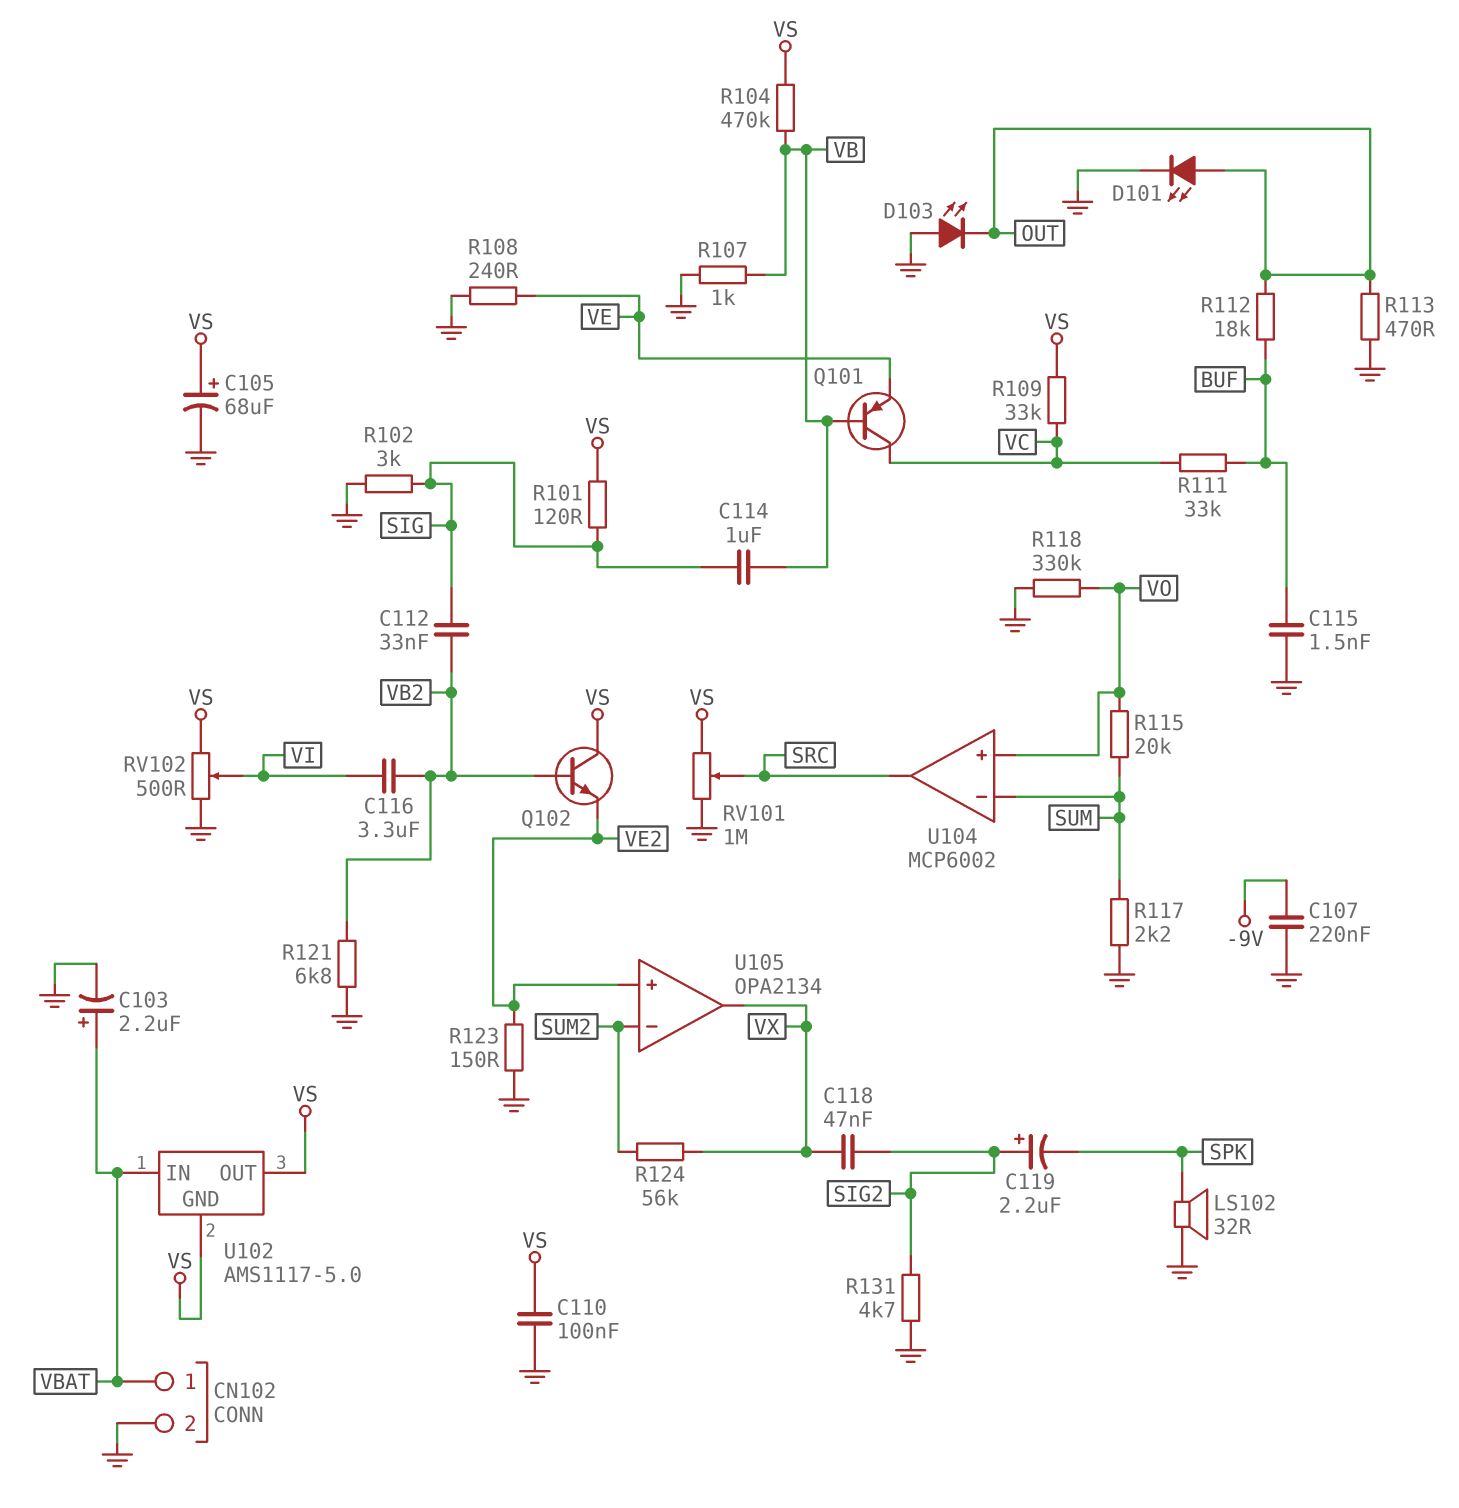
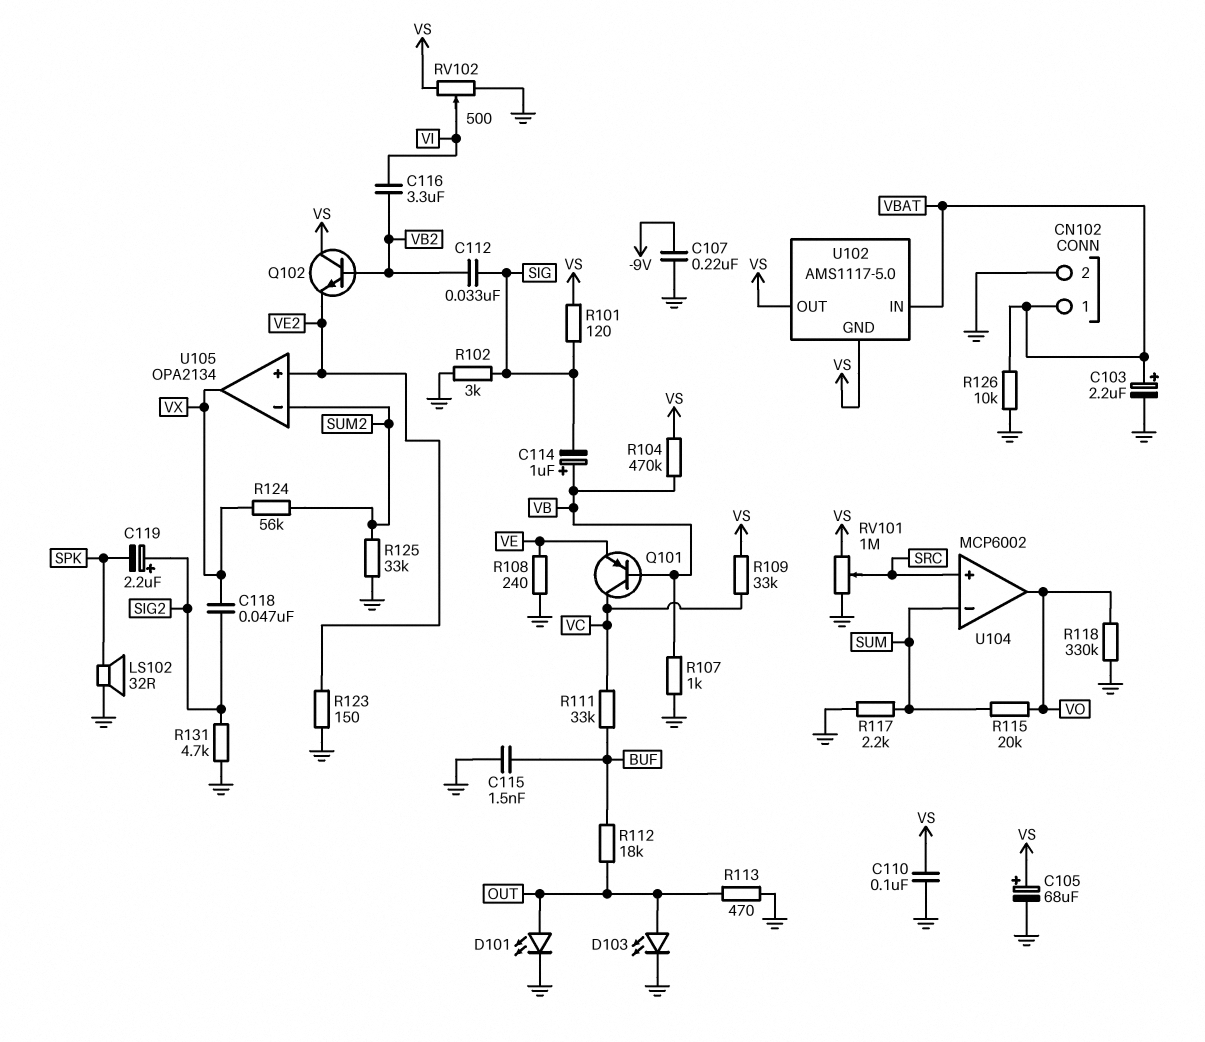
C114: 1uF (SIG, VB) -> 1uF (plus VB, minus SIG)
D103: LED (A GND, K OUT) -> LED (A OUT, K GND)
R121: 6.8k (GND, VB2) -> none
R125: none -> 33k (GND, SUM2)
R126: none -> 10k (GND, VBAT)
U104 pin in+: VO -> SRC
U104 pin out: SRC -> VO

